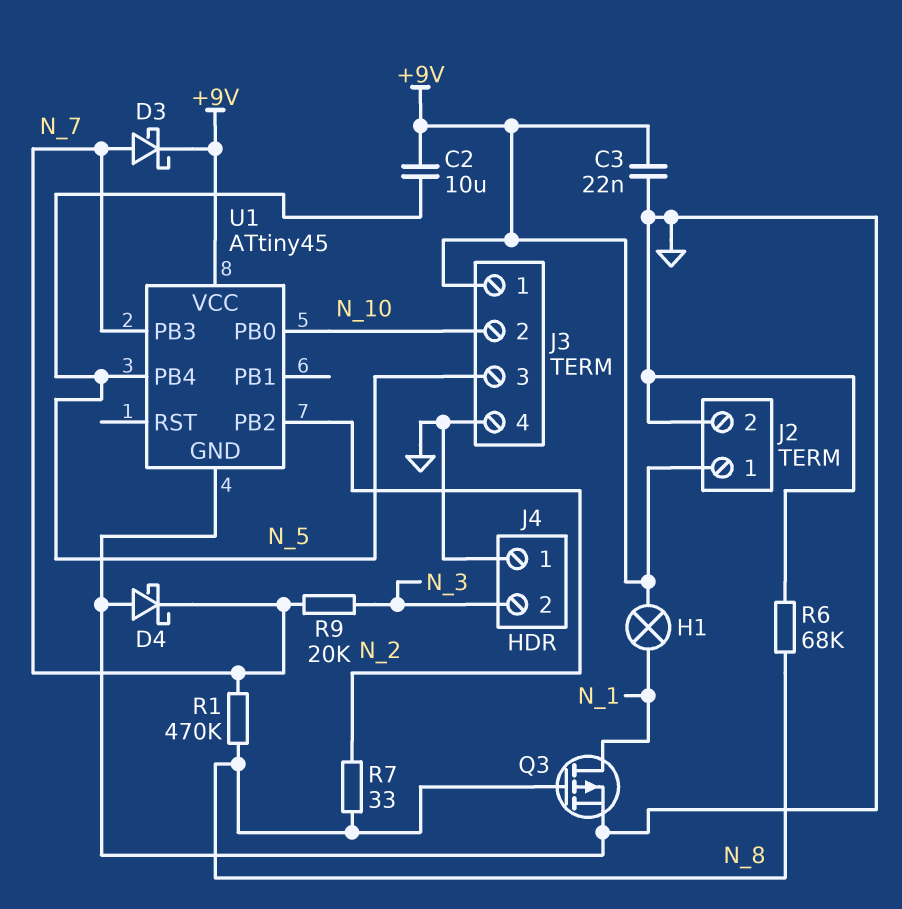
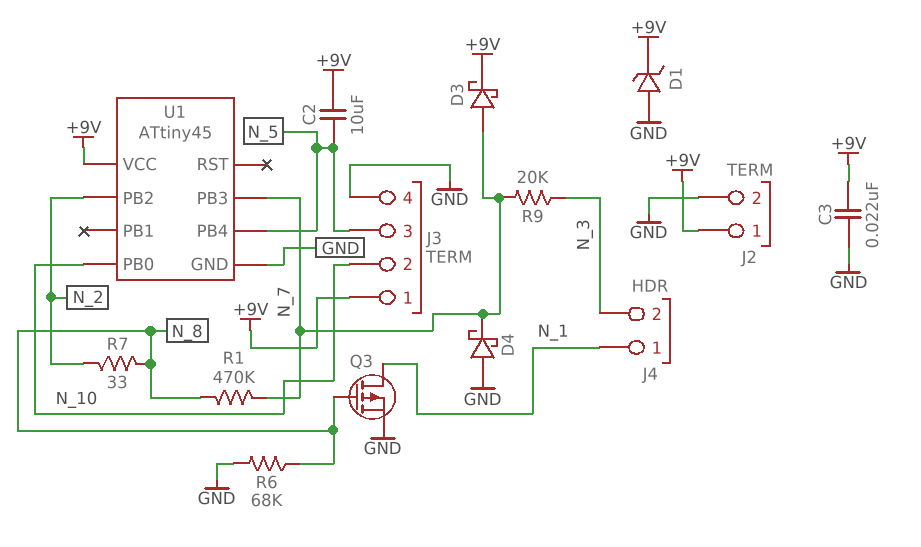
D1: none -> zener (A GND, K +9V)
H1: lamp (+9V, N_1) -> none
J4 pin 1: GND -> N_1

